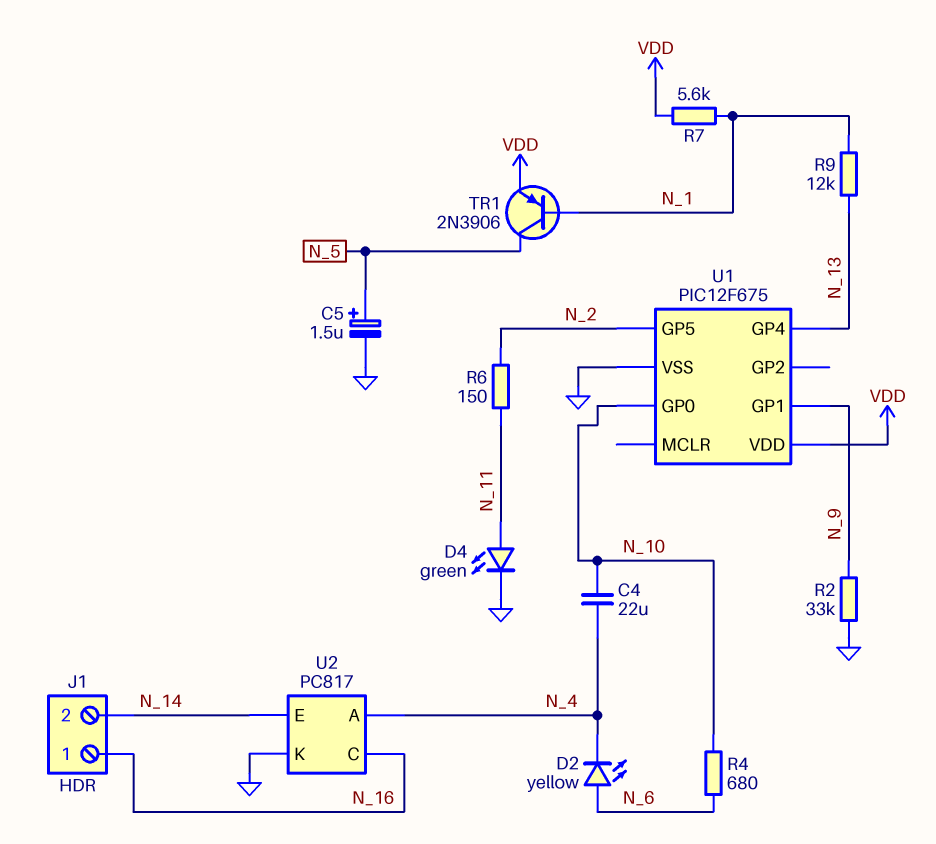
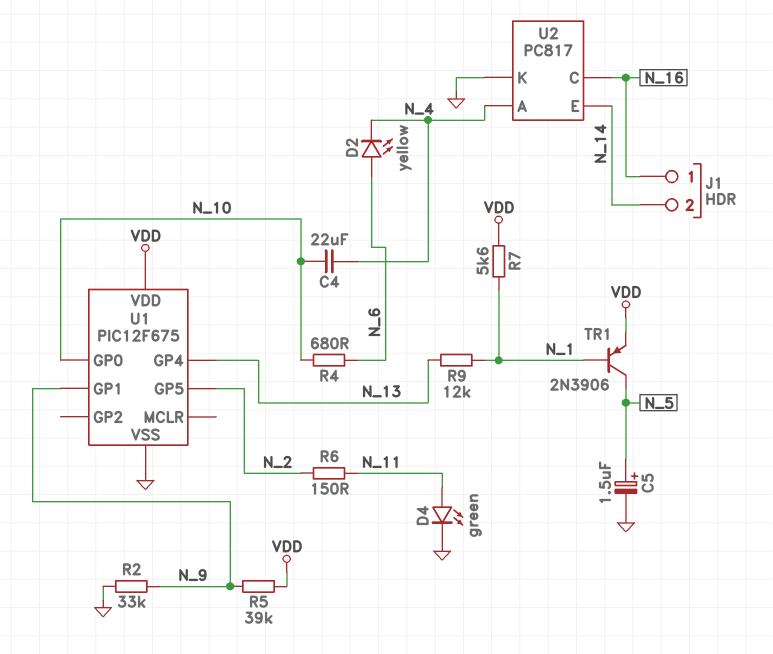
R5: none -> 39k (N_9, VDD)

